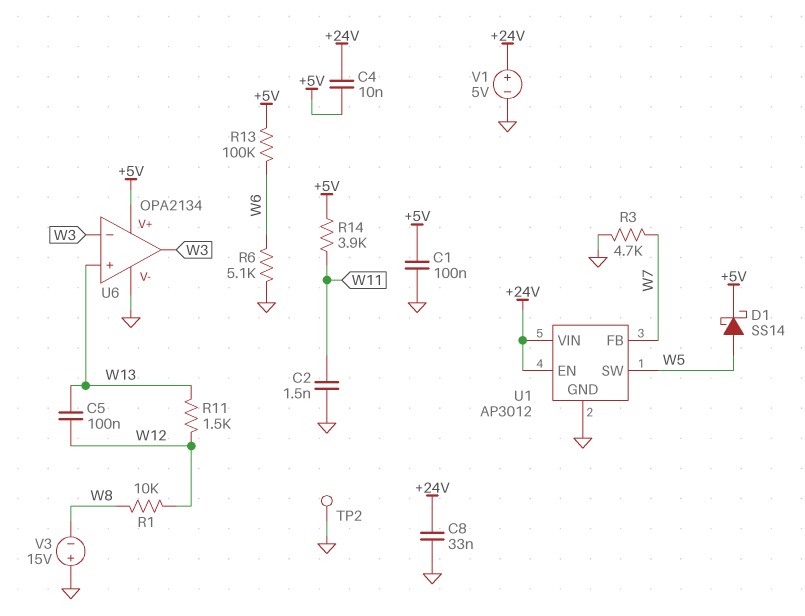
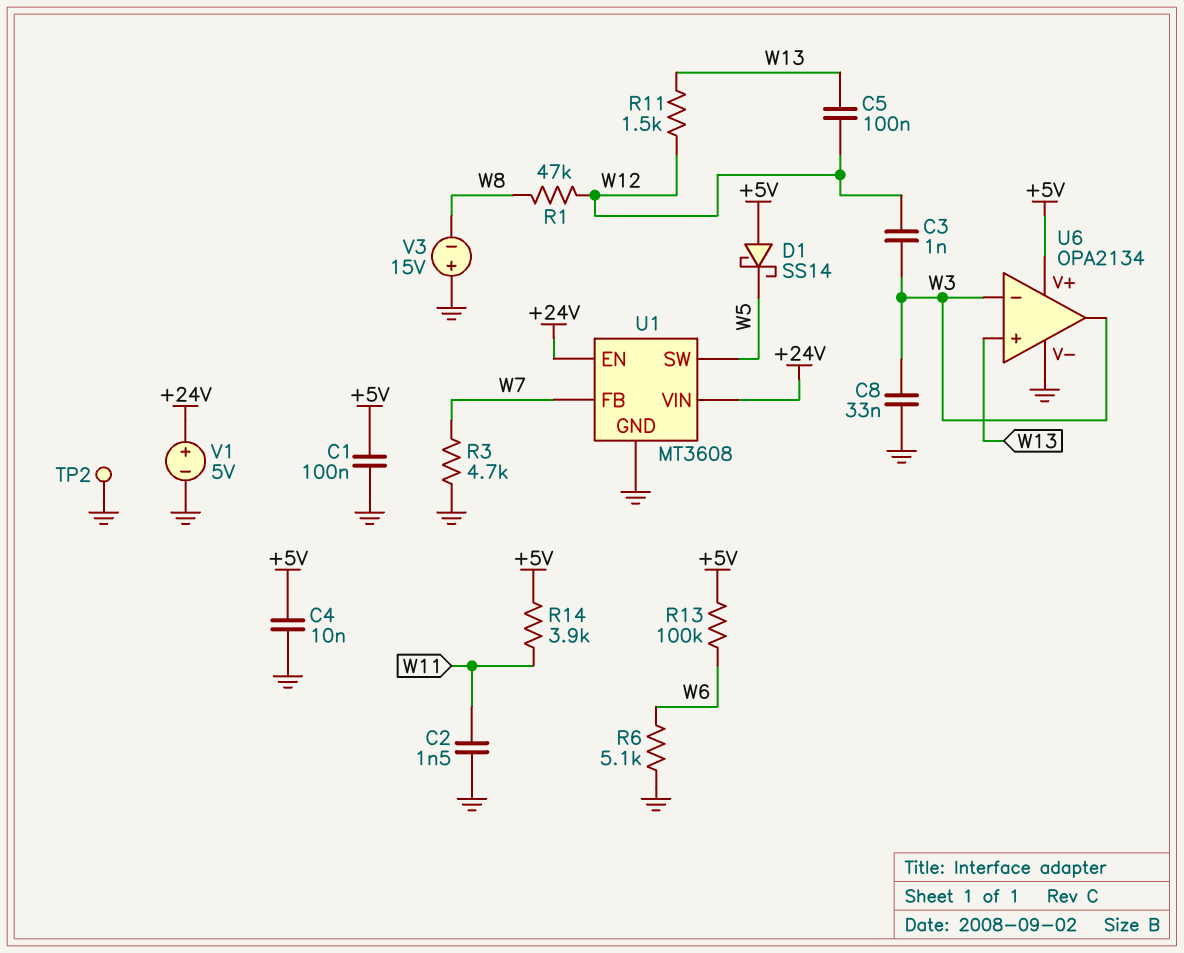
C3: none -> 1nF (W3, W12)
C4: 10nF (+5V, +24V) -> 10nF (+5V, GND)
C8: 33nF (+24V, GND) -> 33nF (GND, W3)
D1: schottky SS14 (A W5, K +5V) -> schottky SS14 (A +5V, K W5)
R1: 10k (W8, W12) -> 47k (W8, W12)
U1: AP3012 -> MT3608

